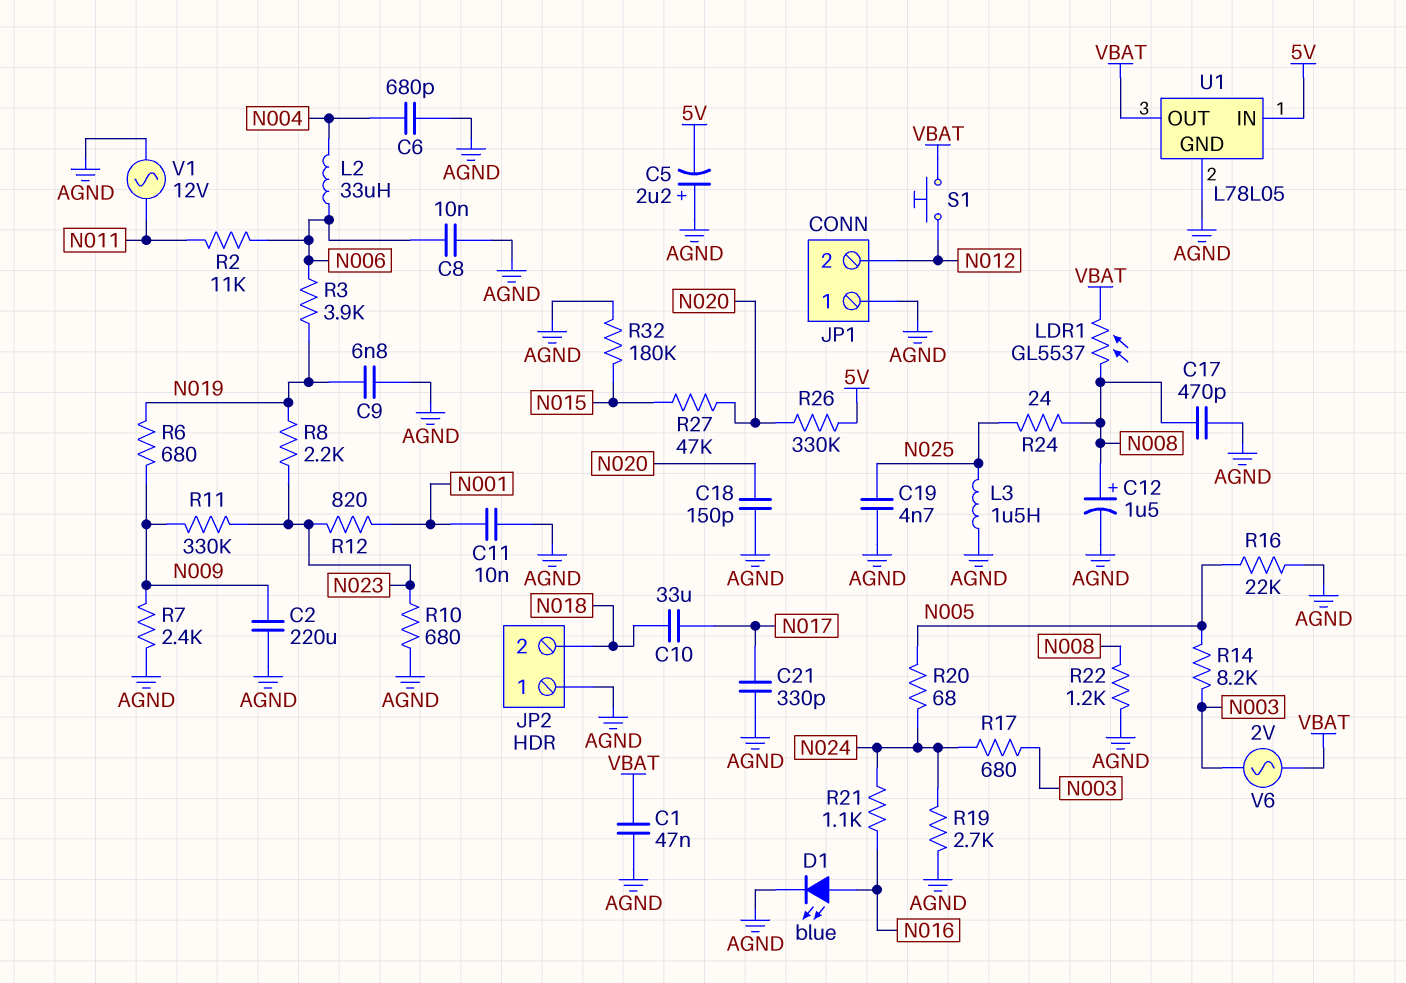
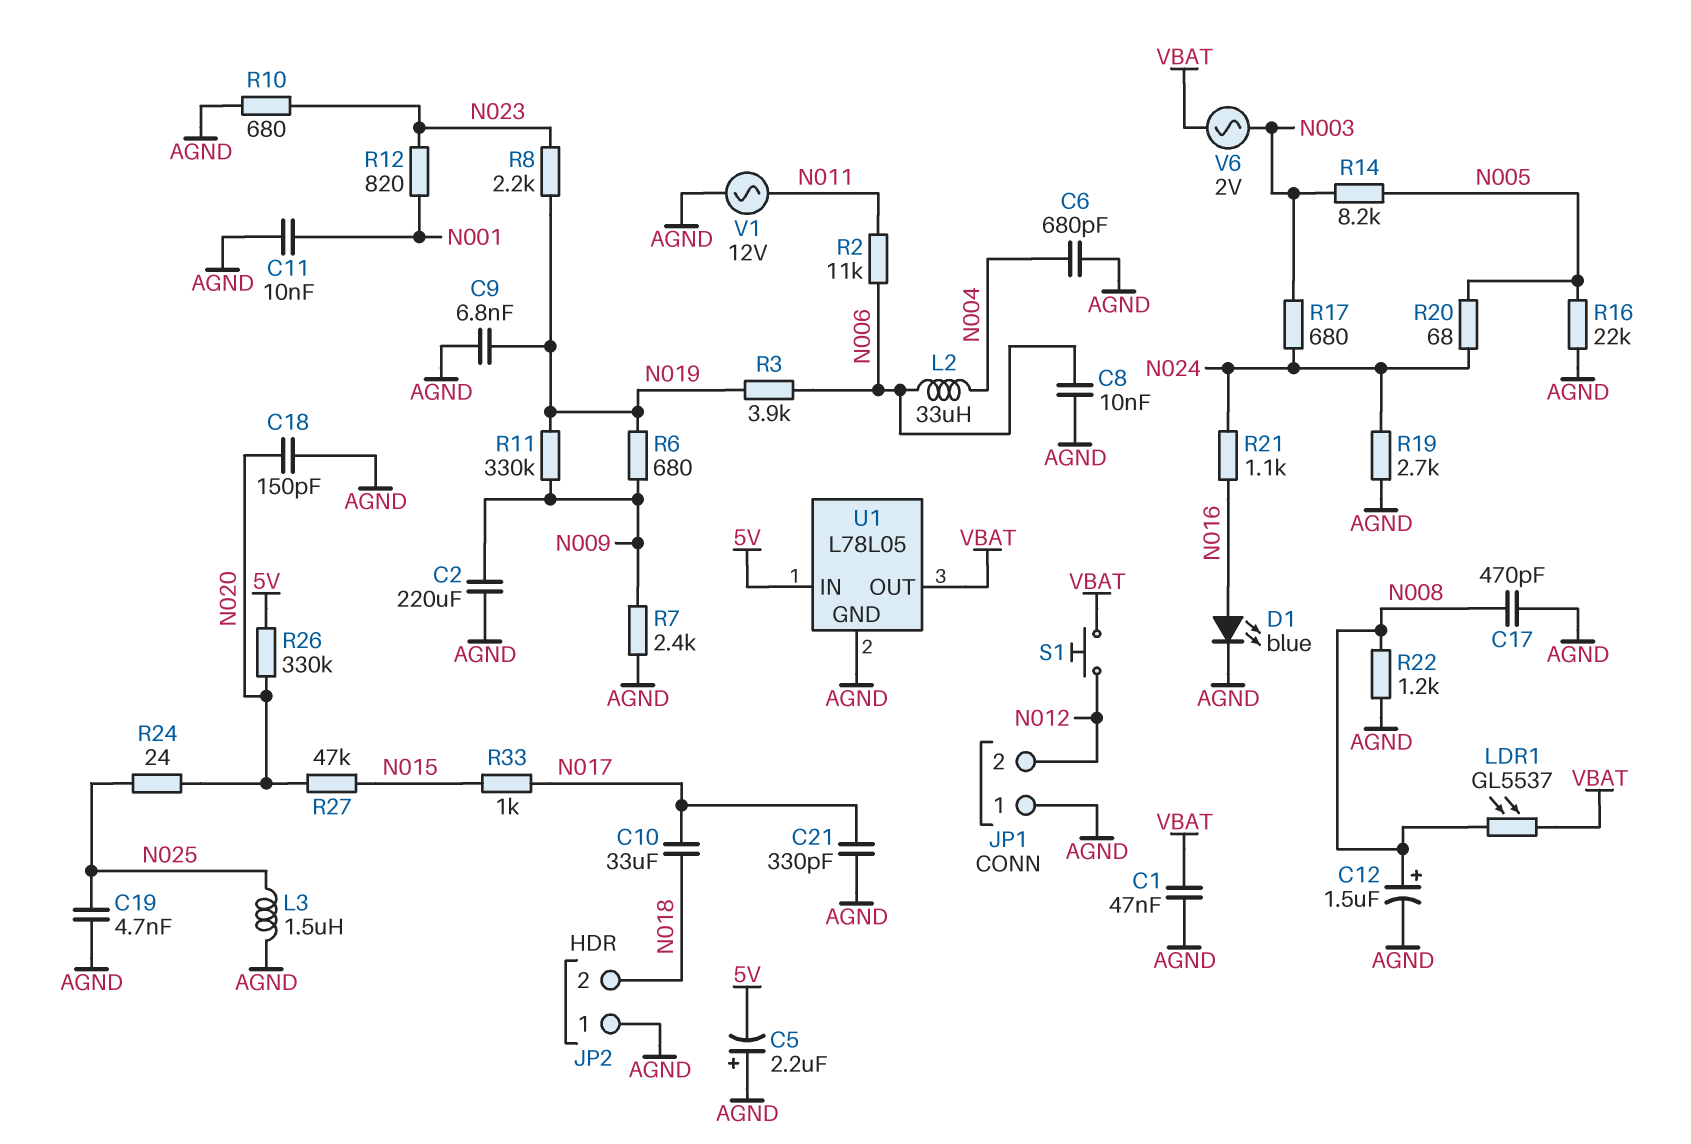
R11: 330k (N009, N023) -> 330k (N009, N019)
R24: 24 (N008, N025) -> 24 (N020, N025)
R32: 180k (AGND, N015) -> none
R33: none -> 1k (N015, N017)

